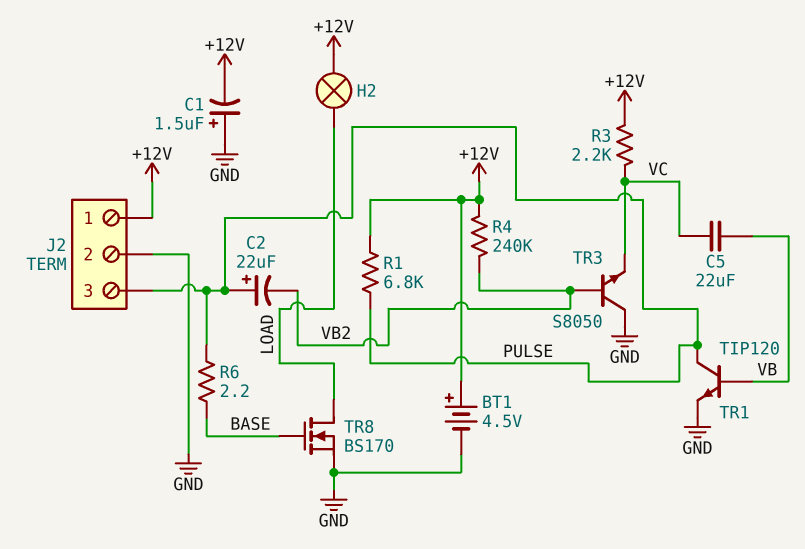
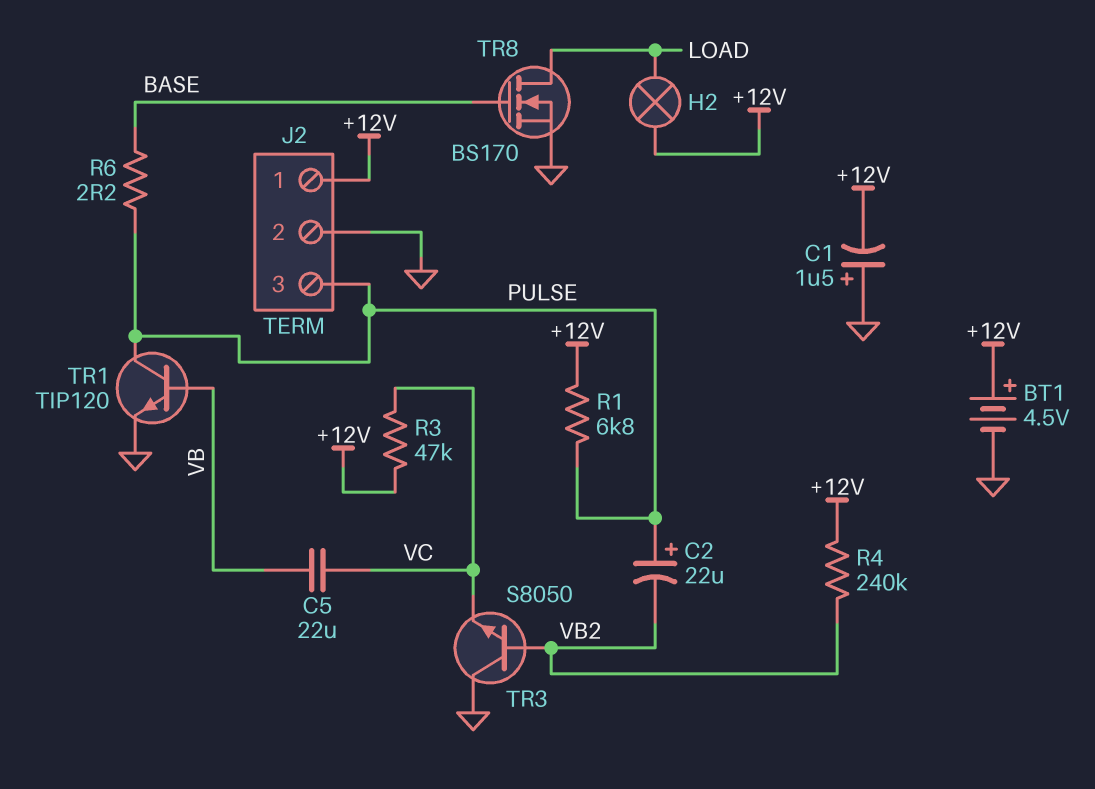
R3: 2.2k (+12V, VC) -> 47k (+12V, VC)

